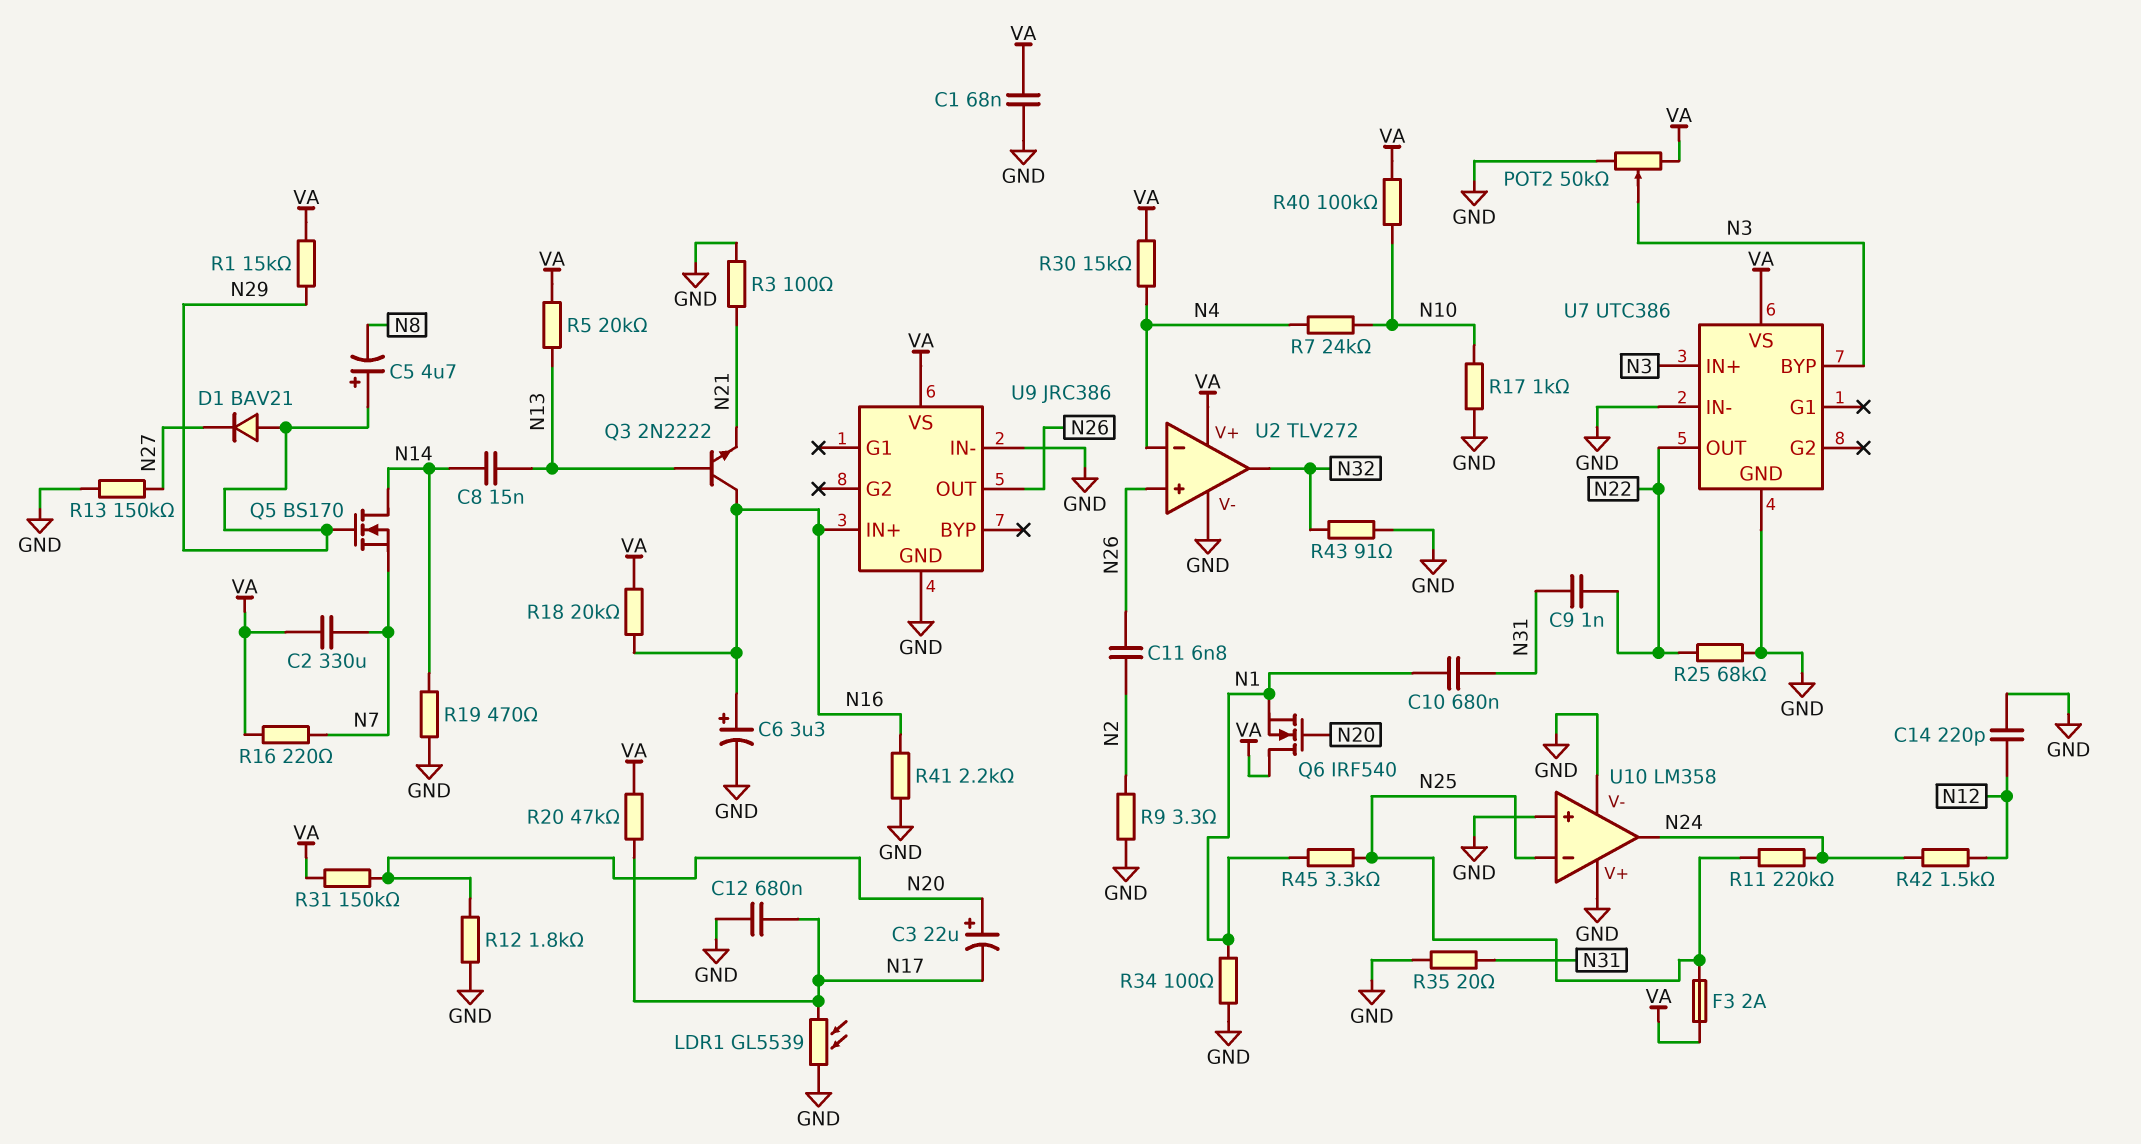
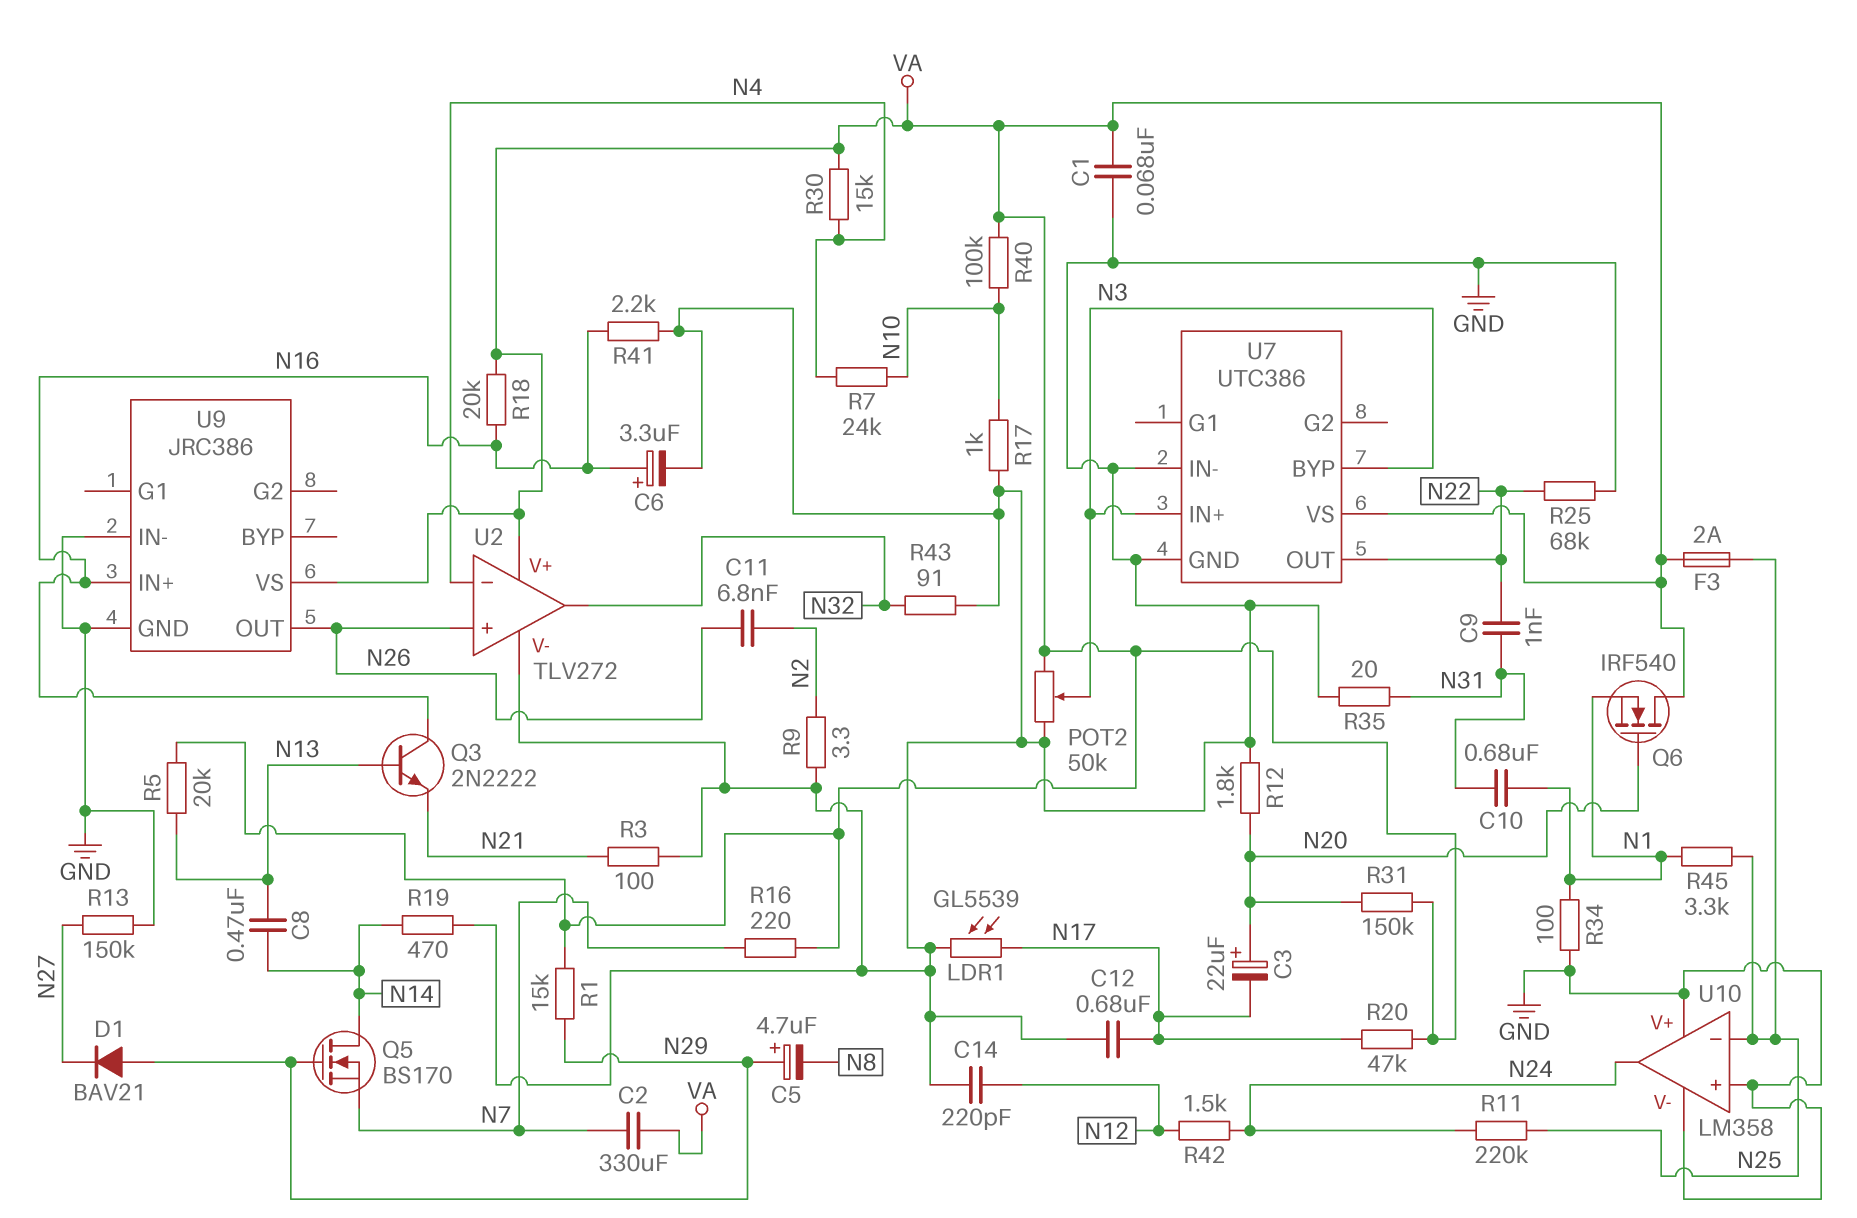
C8: 15nF (N13, N14) -> 470nF (N13, N14)

